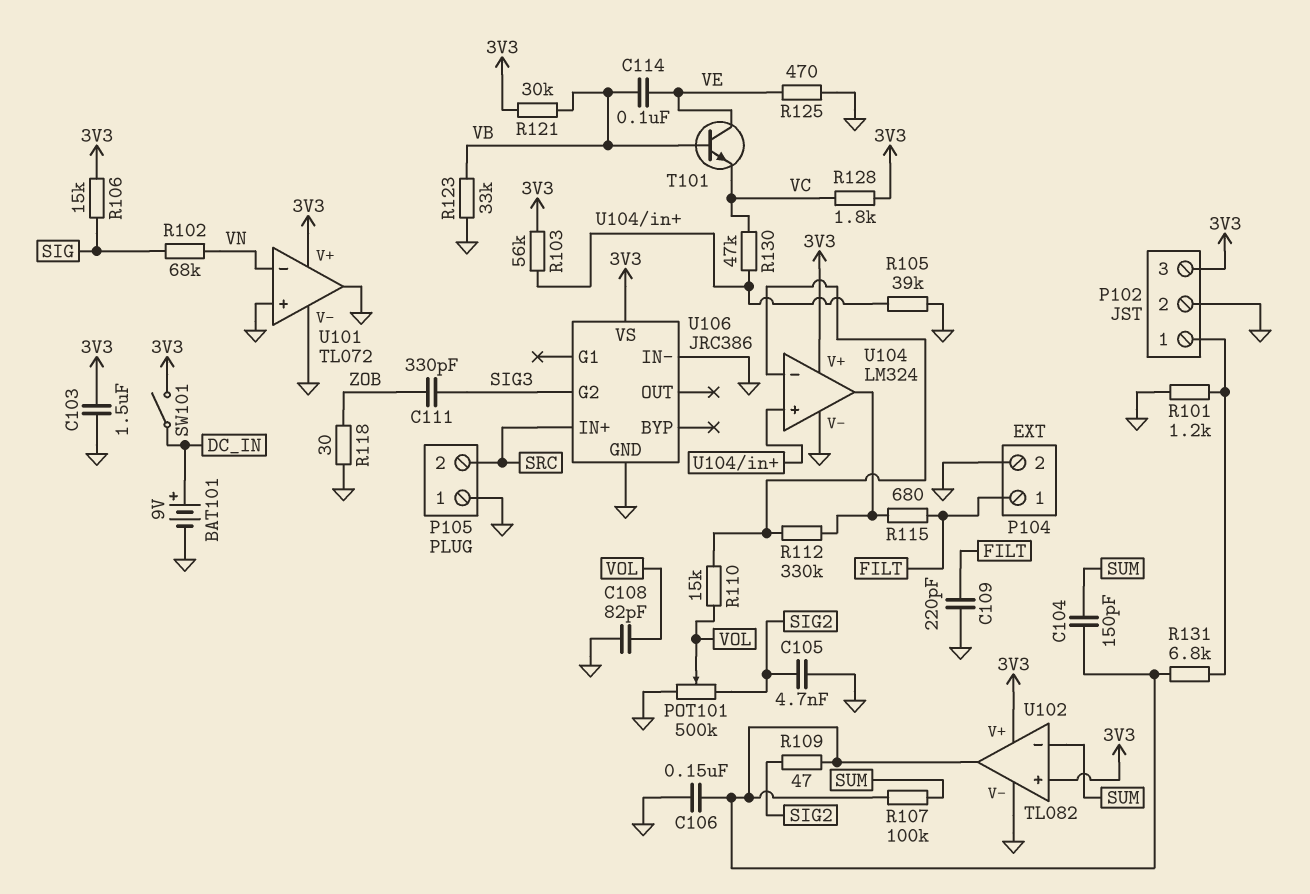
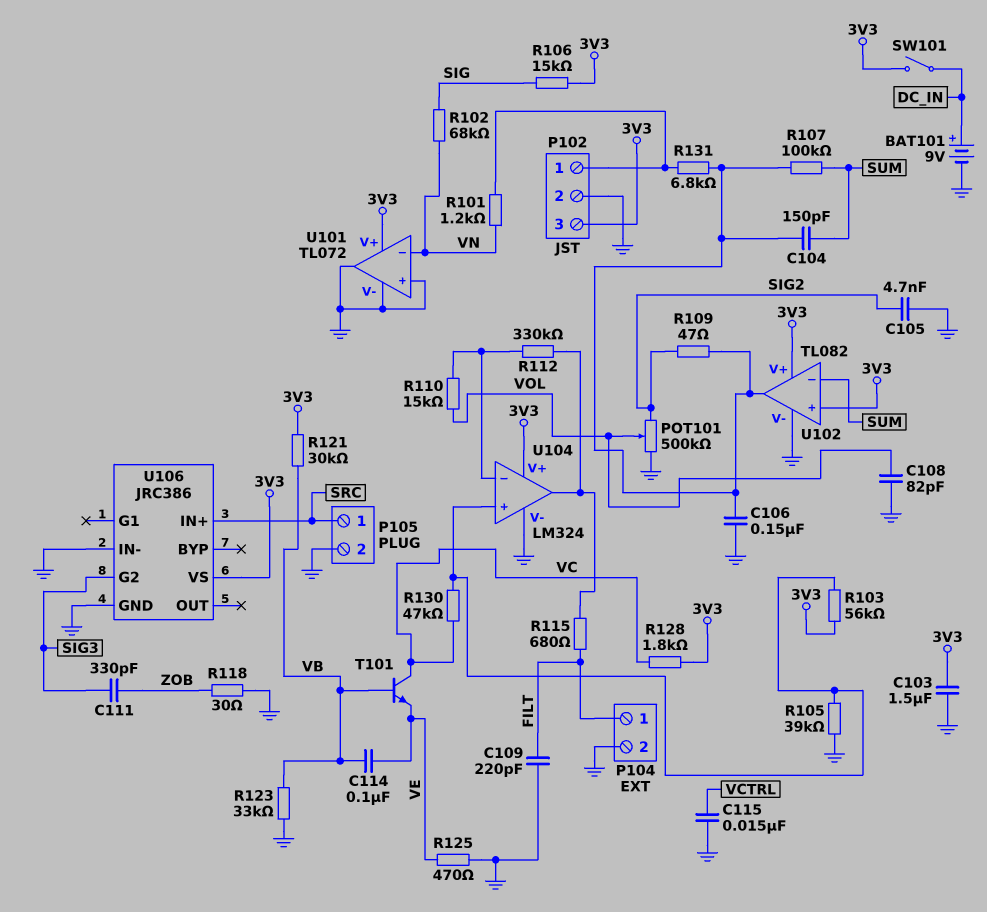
C115: none -> 15nF (GND, VCTRL)
P105 pin 1: GND -> SRC
P105 pin 2: SRC -> GND
R101: 1.2k (GND, P102/1) -> 1.2k (P102/1, VN)
T101: NPN (B VB, C VE, E VC) -> NPN (B VB, C VC, E VE)

